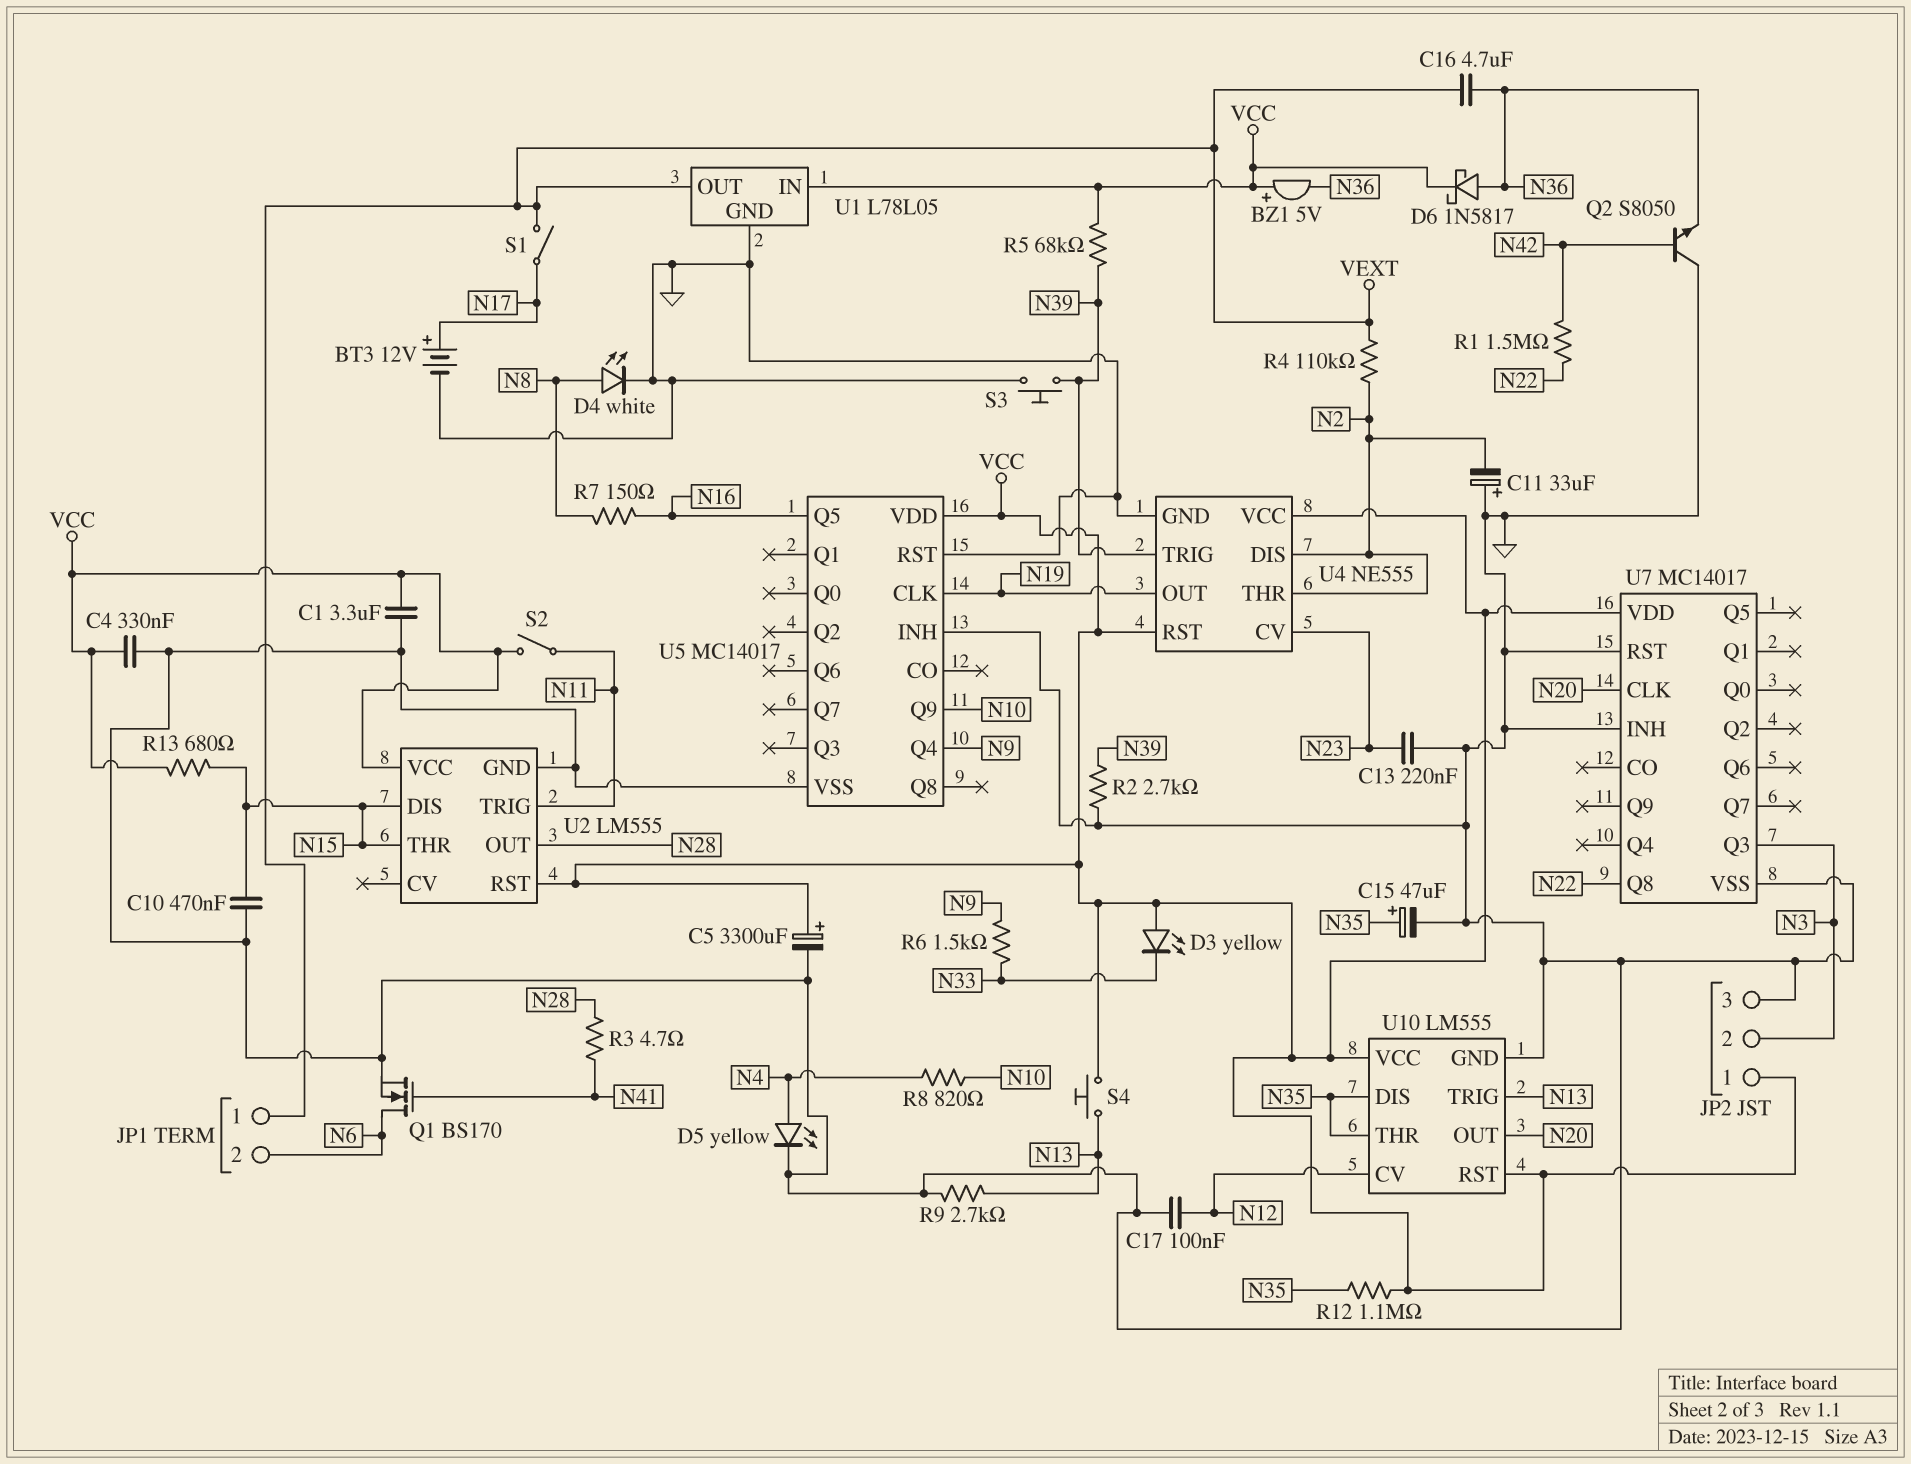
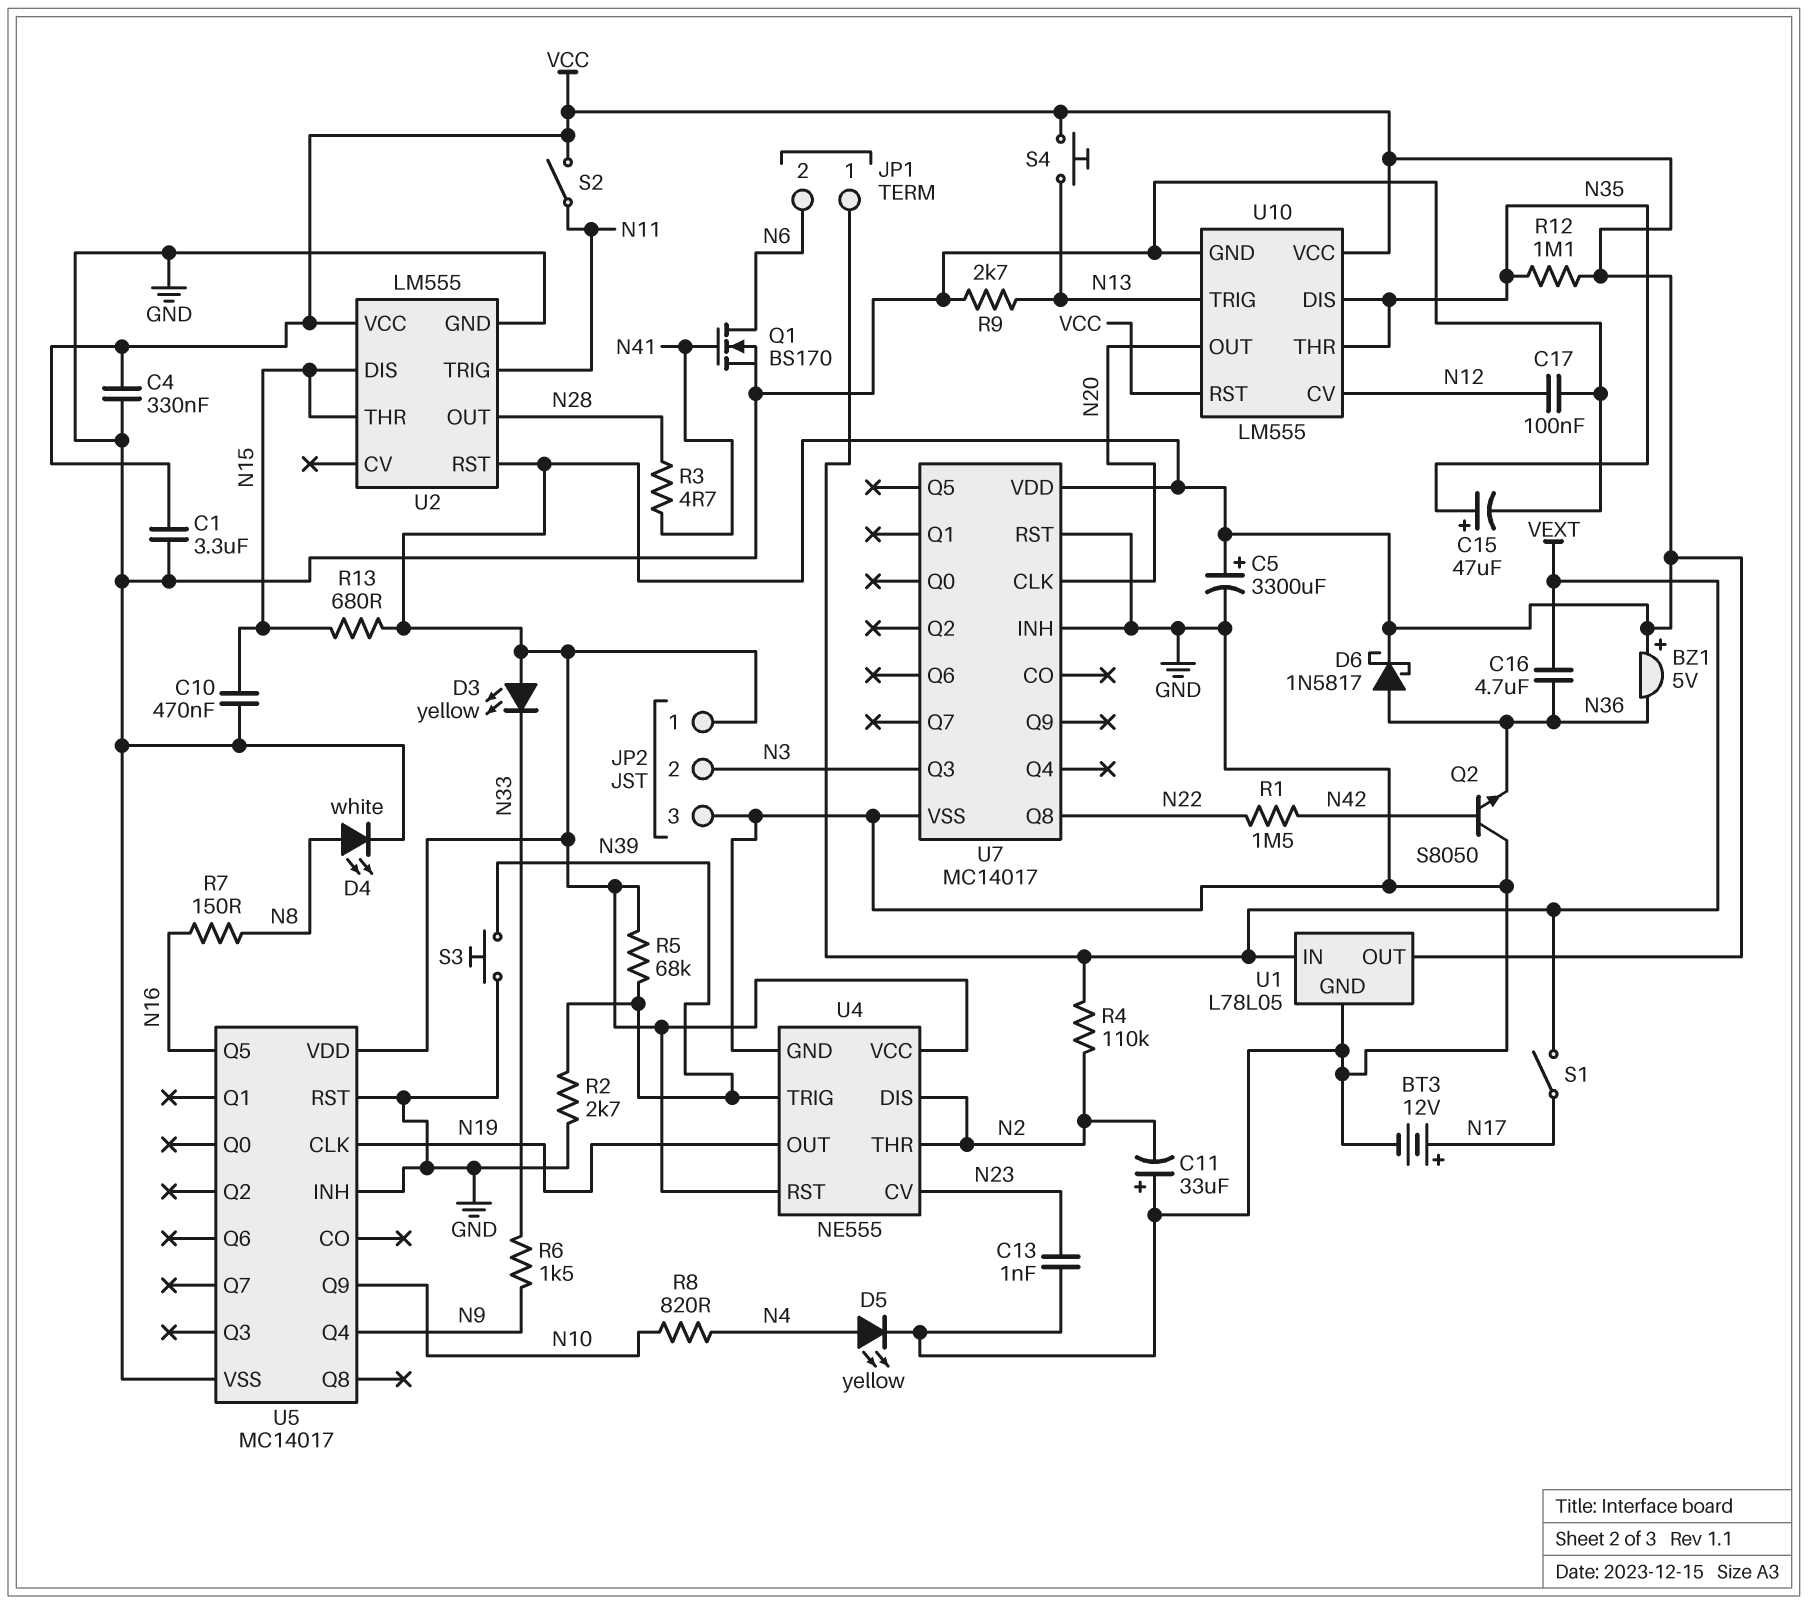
C13: 220nF (GND, N23) -> 1nF (GND, N23)
U1 pin IN: VCC -> VEXT
U1 pin OUT: VEXT -> VCC

